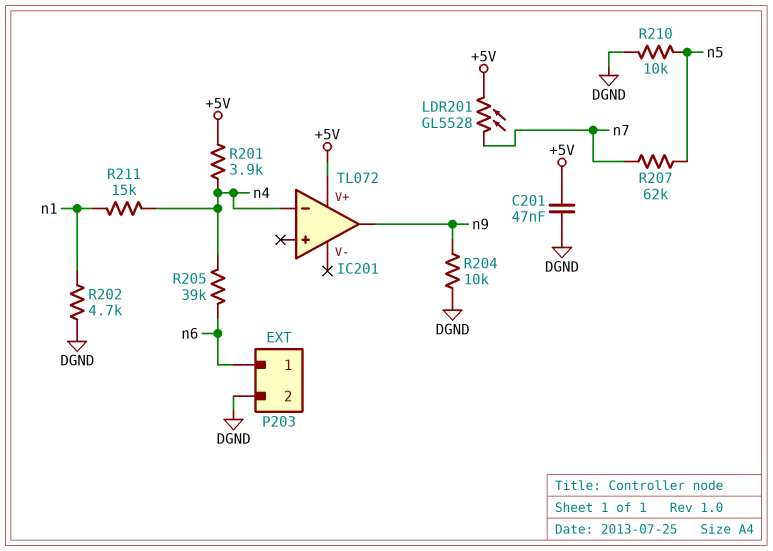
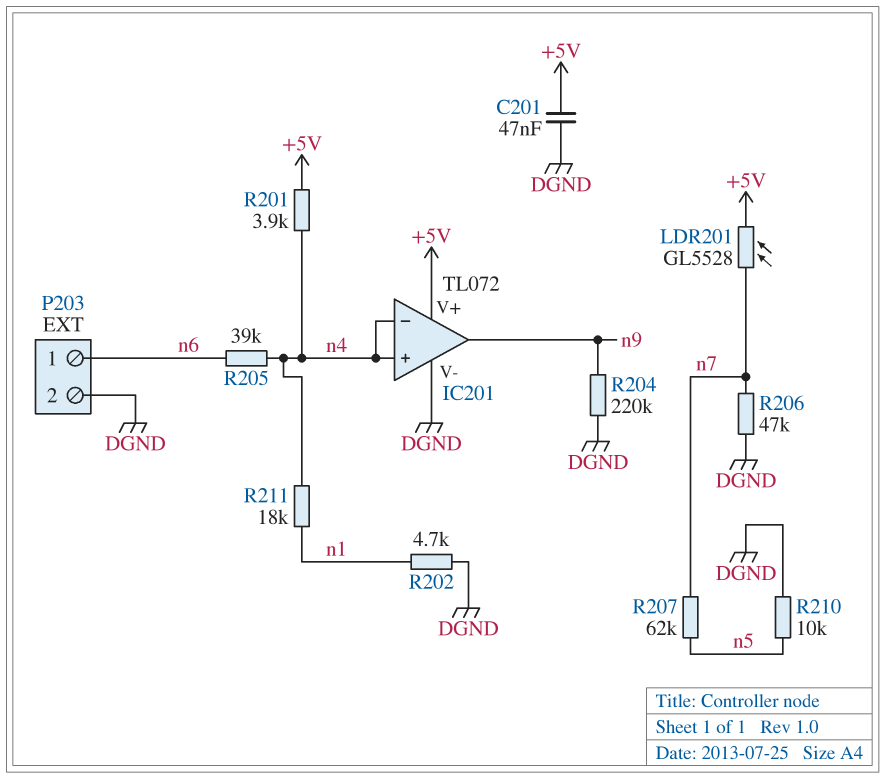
IC201 pin V-: none -> DGND
IC201 pin in+: none -> n4
R204: 10k (DGND, n9) -> 220k (DGND, n9)
R206: none -> 47k (DGND, n7)
R211: 15k (n1, n4) -> 18k (n1, n4)

